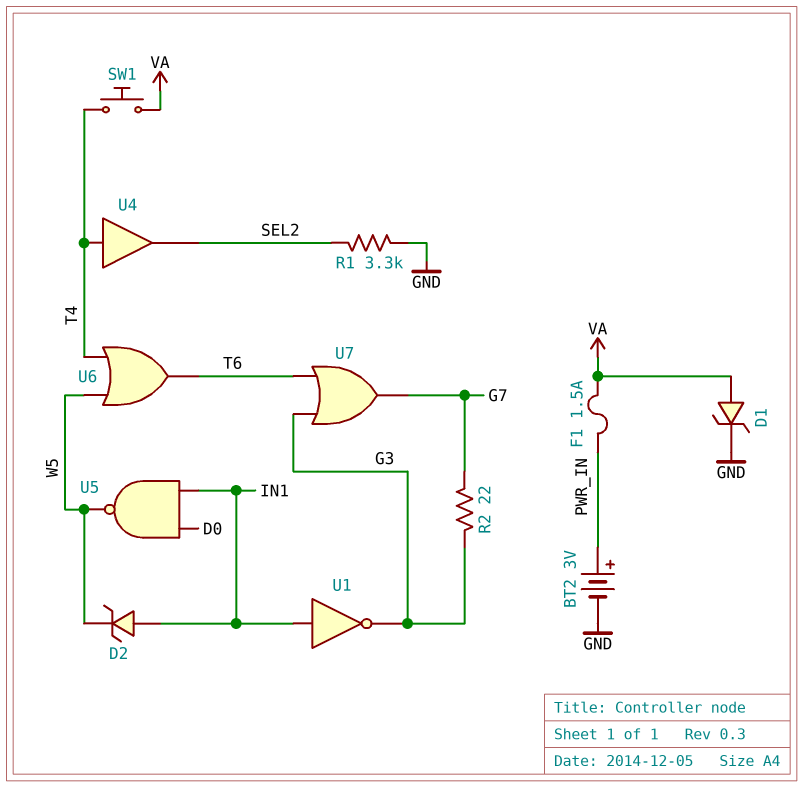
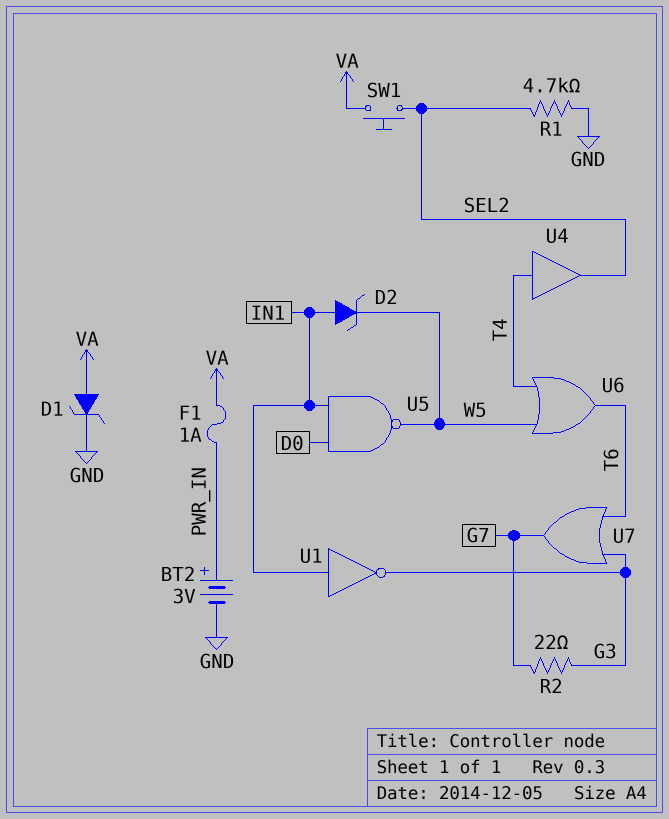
F1: 1.5A (PWR_IN, VA) -> 1A (PWR_IN, VA)
R1: 3.3k (GND, SEL2) -> 4.7k (GND, SEL2)
SW1: button (T4, VA) -> button (SEL2, VA)

